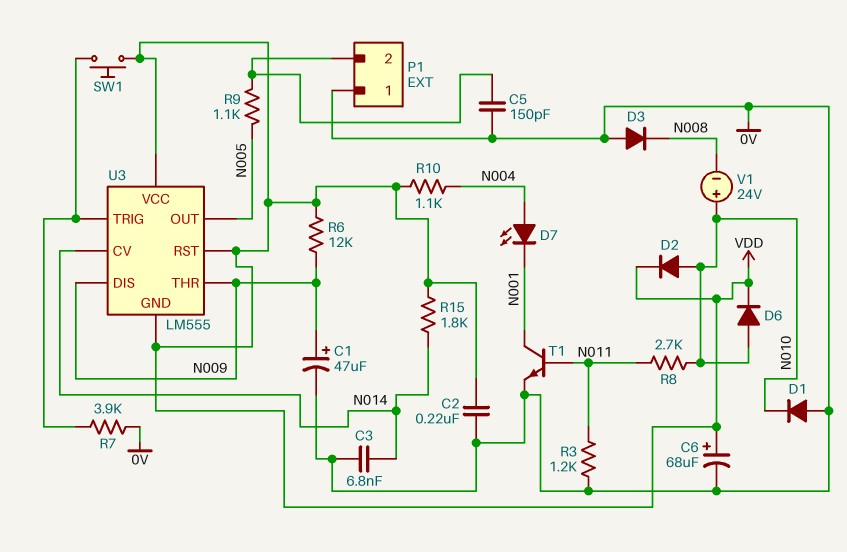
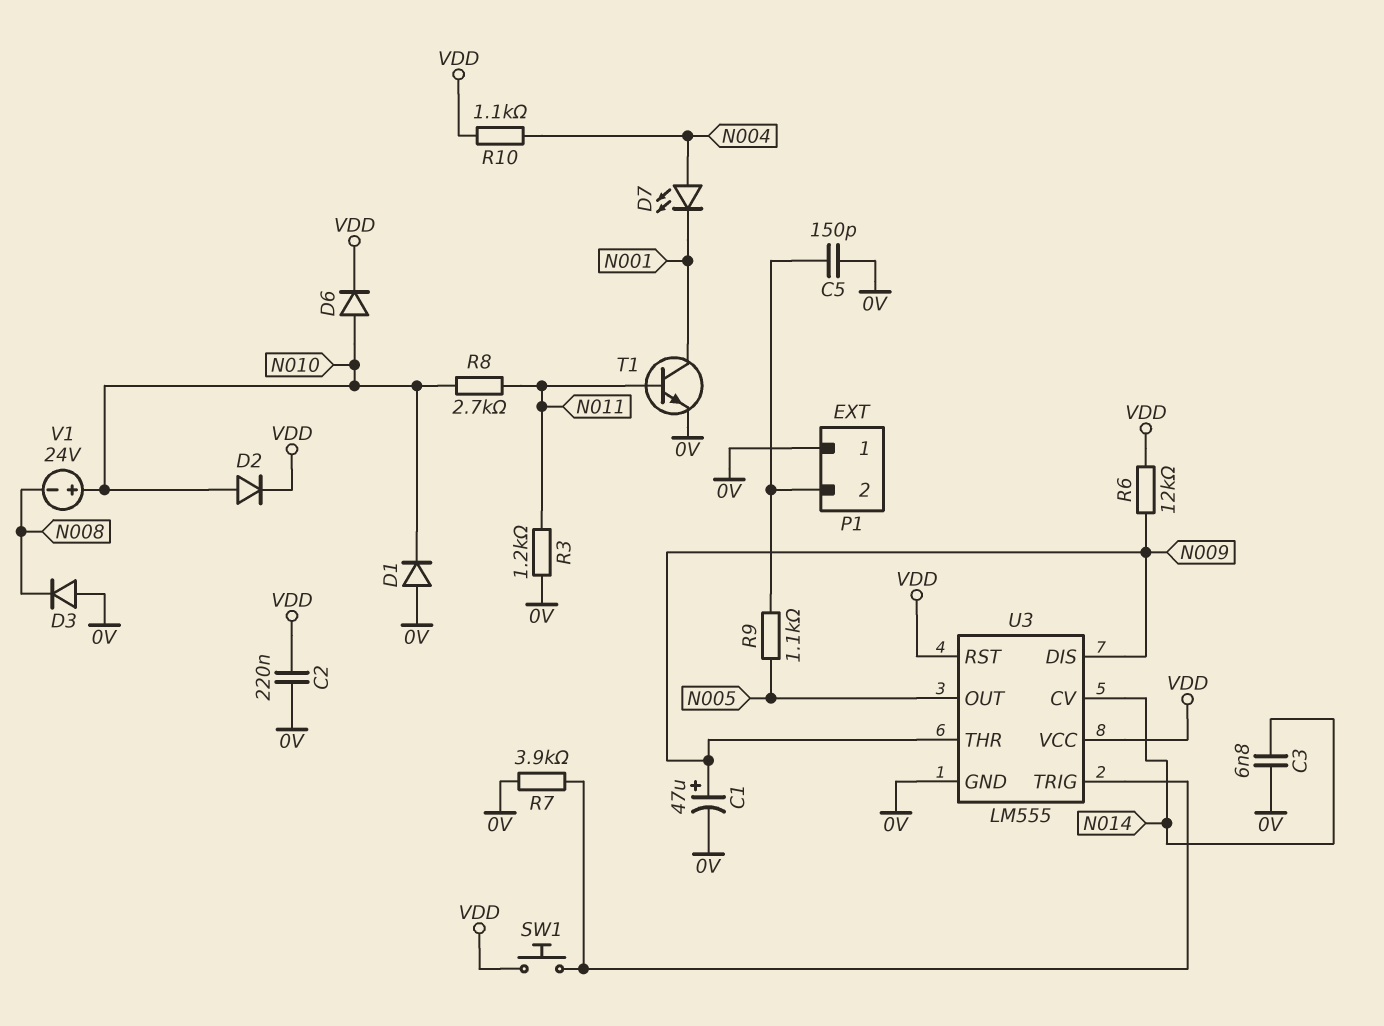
C6: 68uF (plus VDD, minus 0V) -> none
R15: 1.8k (N014, VDD) -> none
U3 pin GND: VDD -> 0V

